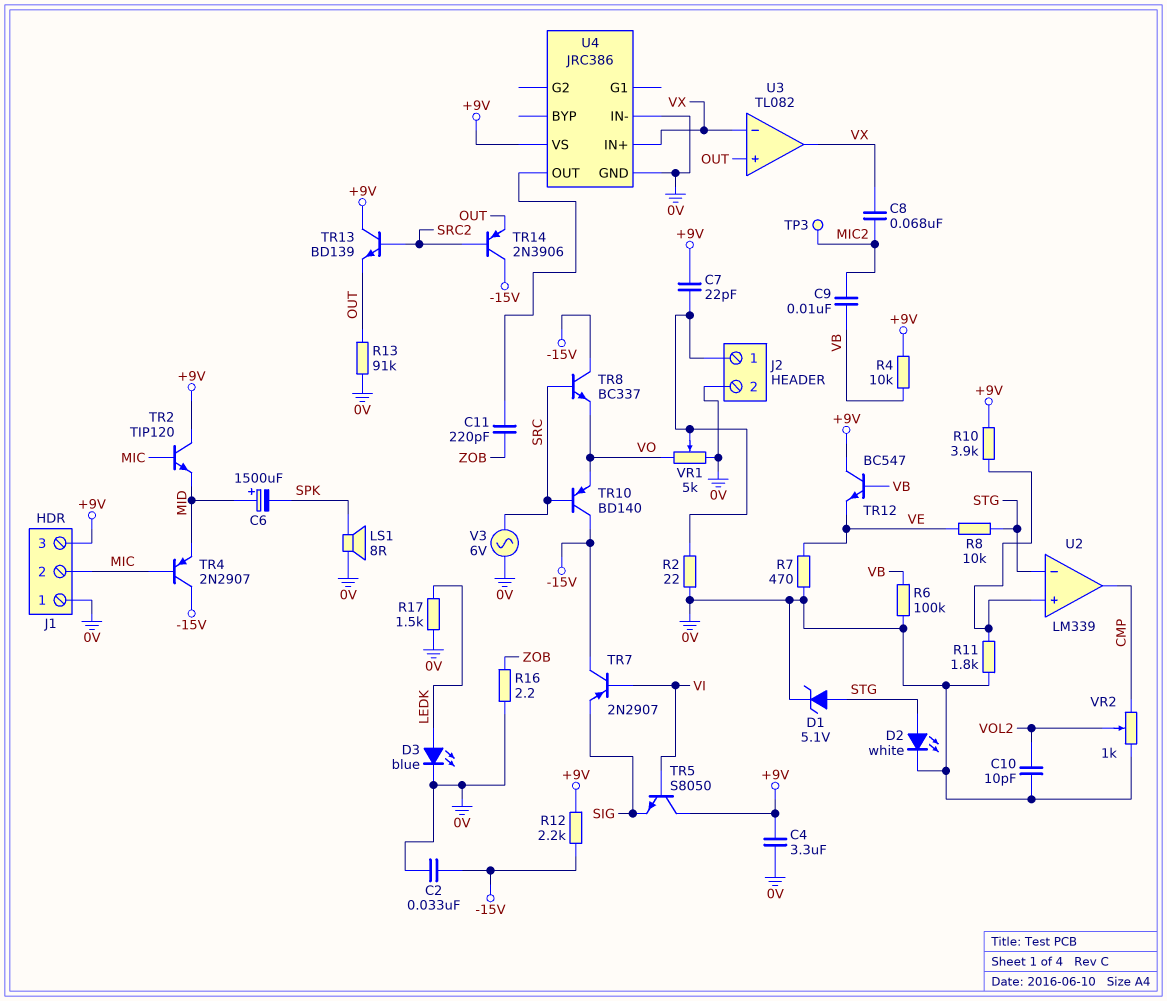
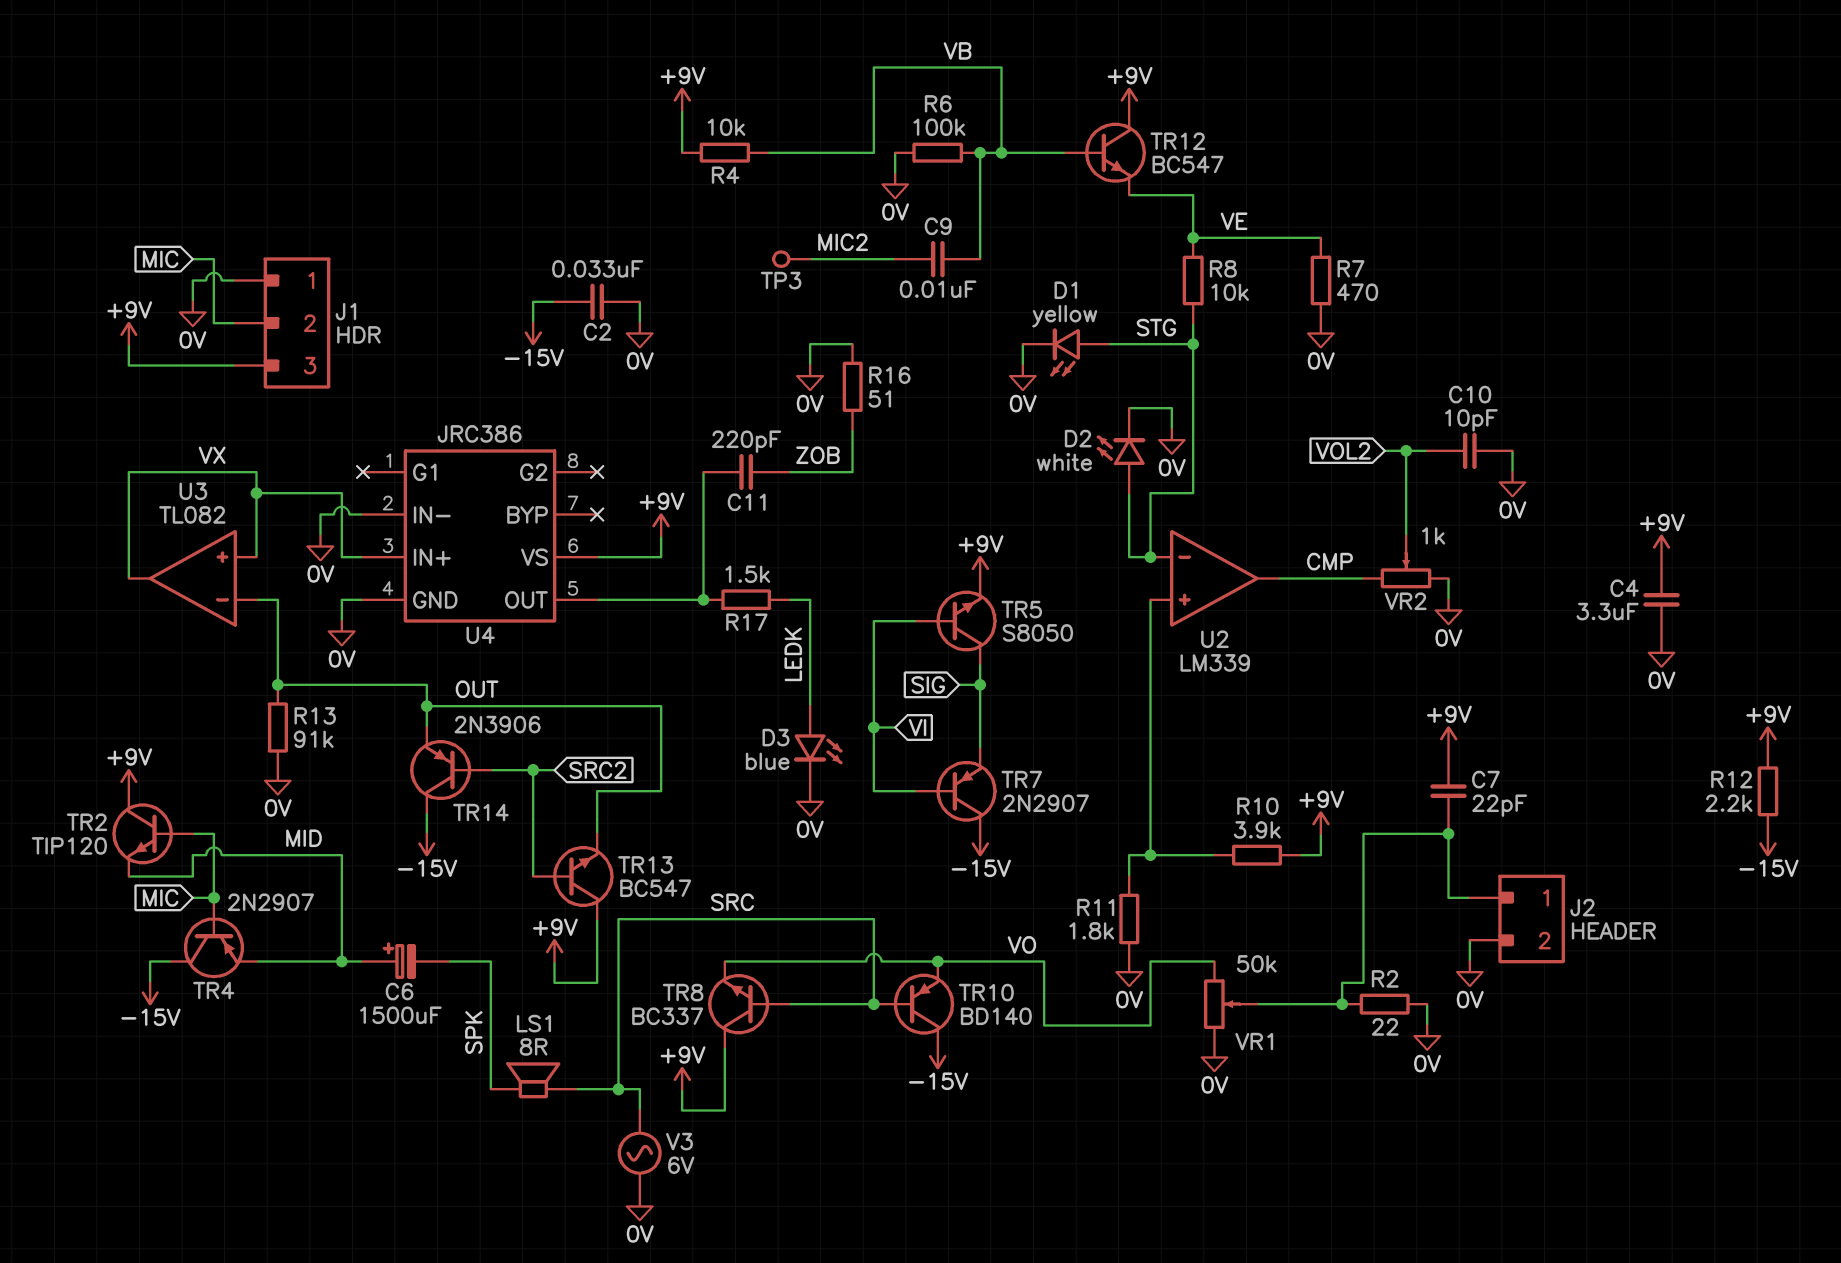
C8: 68nF (MIC2, VX) -> none
D1: zener 5.1V (A STG, K 0V) -> LED yellow (A STG, K 0V)
LS1: speaker 8R (0V, SPK) -> speaker 8R (SPK, SRC)
R16: 2.2 (0V, ZOB) -> 51 (0V, ZOB)
R17: 1.5k (0V, LEDK) -> 1.5k (LEDK, U4/OUT)
TR5: NPN S8050 (B VI, C +9V, E SIG) -> NPN S8050 (B VI, C SIG, E +9V)
TR8: NPN BC337 (B SRC, C -15V, E VO) -> NPN BC337 (B SRC, C +9V, E VO)
TR13: NPN BD139 (B SRC2, C +9V, E OUT) -> NPN BC547 (B SRC2, C +9V, E OUT)
U3 pin in+: OUT -> VX
U3 pin in-: VX -> OUT
VR1: 5k (0V, VO, wiper J2/1) -> 50k (0V, VO, wiper J2/1)

